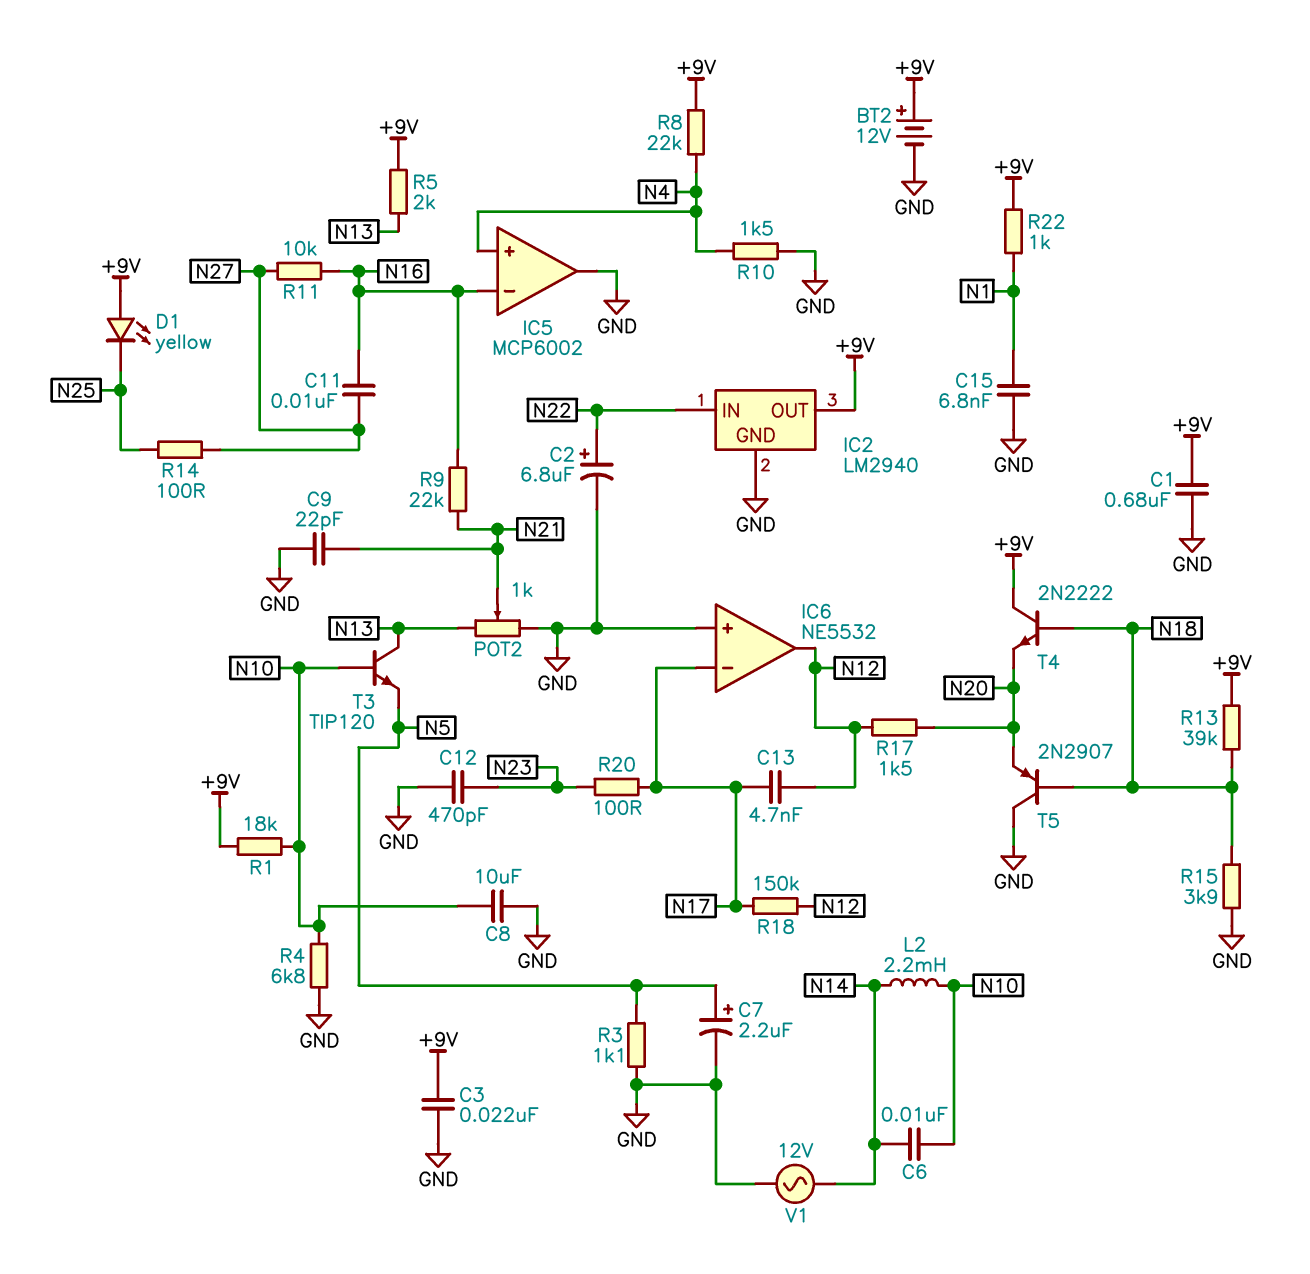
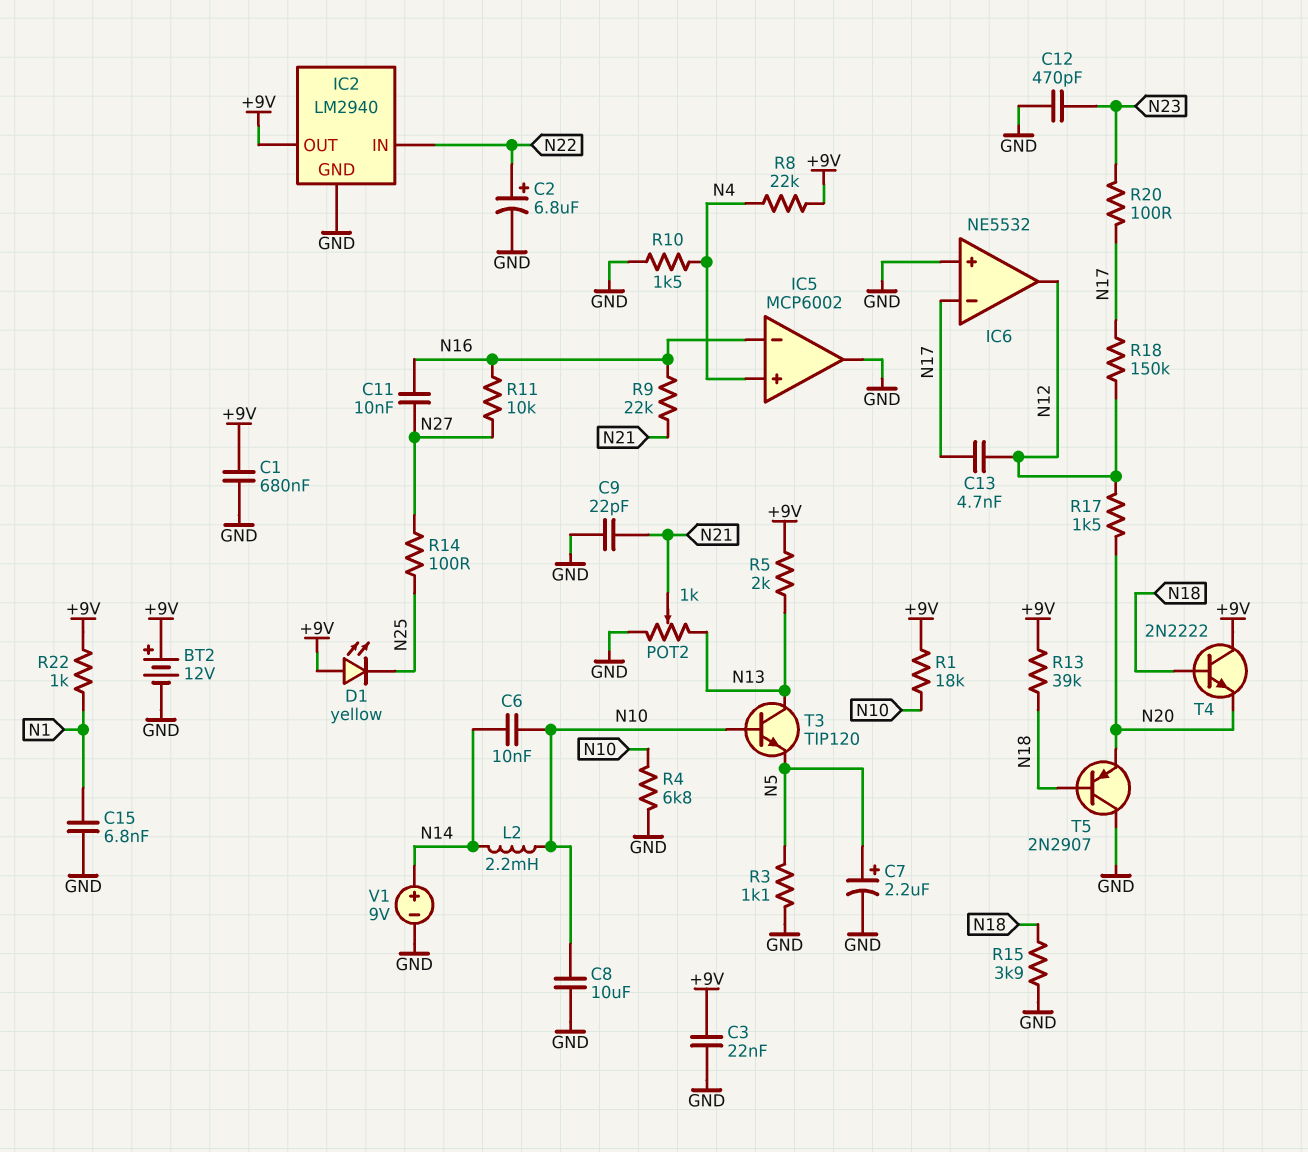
V1: AC 12V (GND, N14) -> 9V (plus N14, minus GND)

